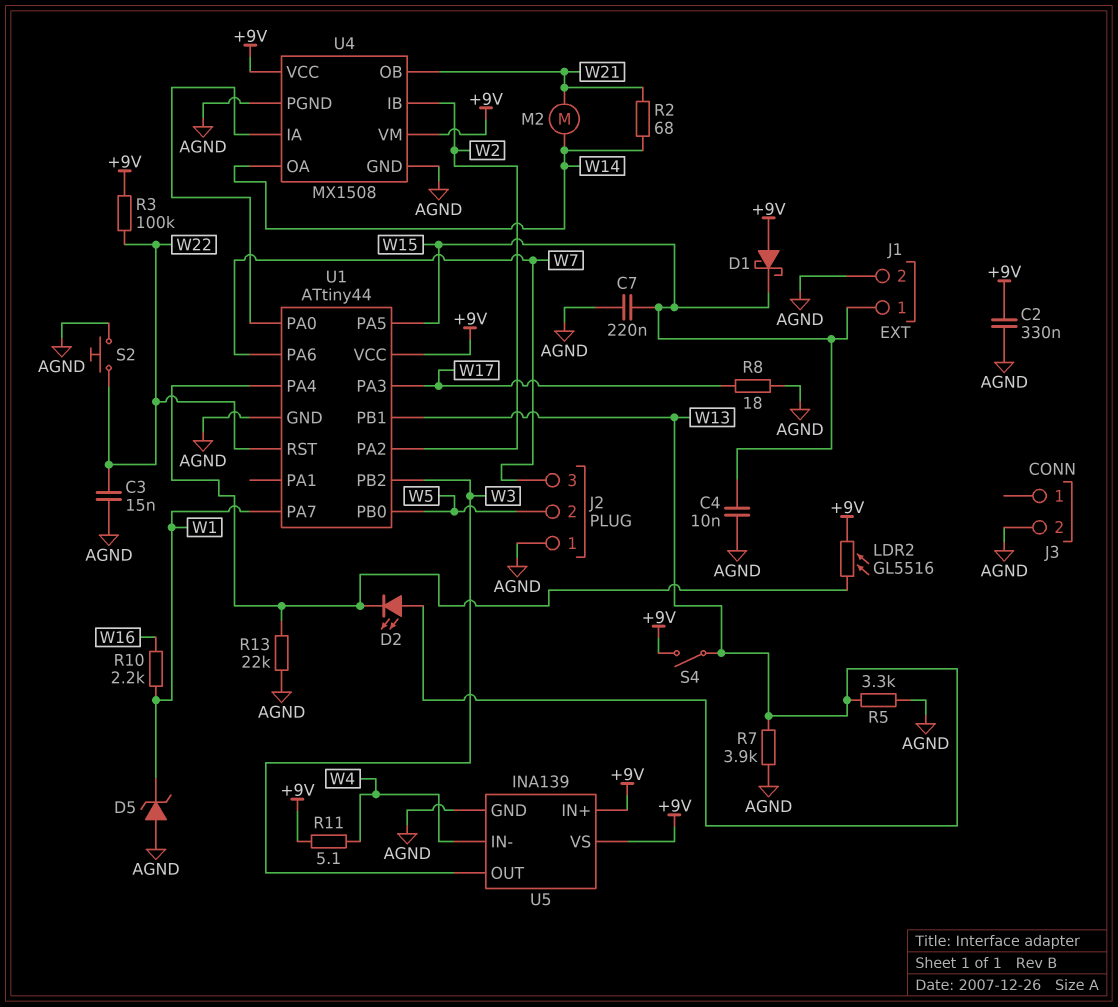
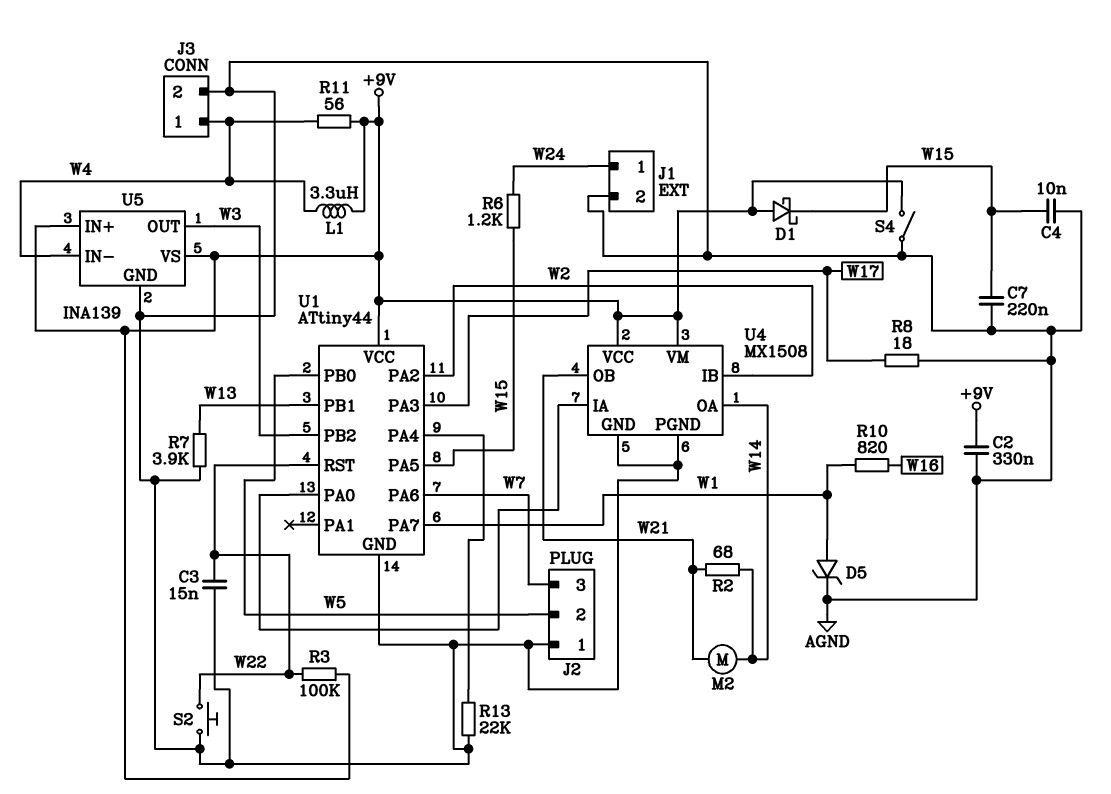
D2: LED (A W13, K U1/PA4) -> none
D5: zener (A AGND, K W1) -> zener (A W1, K AGND)
J1 pin 1: W15 -> W24
J3 pin 1: none -> W4
L1: none -> 3.3uH (+9V, W4)
LDR2: GL5516 (+9V, U1/PA4) -> none
R5: 3.3k (AGND, W13) -> none
R6: none -> 1.2k (W15, W24)
R10: 2.2k (W1, W16) -> 820 (W1, W16)
R11: 5.1 (+9V, W4) -> 56 (+9V, W4)
S4: switch (+9V, W13) -> switch (+9V, AGND)

